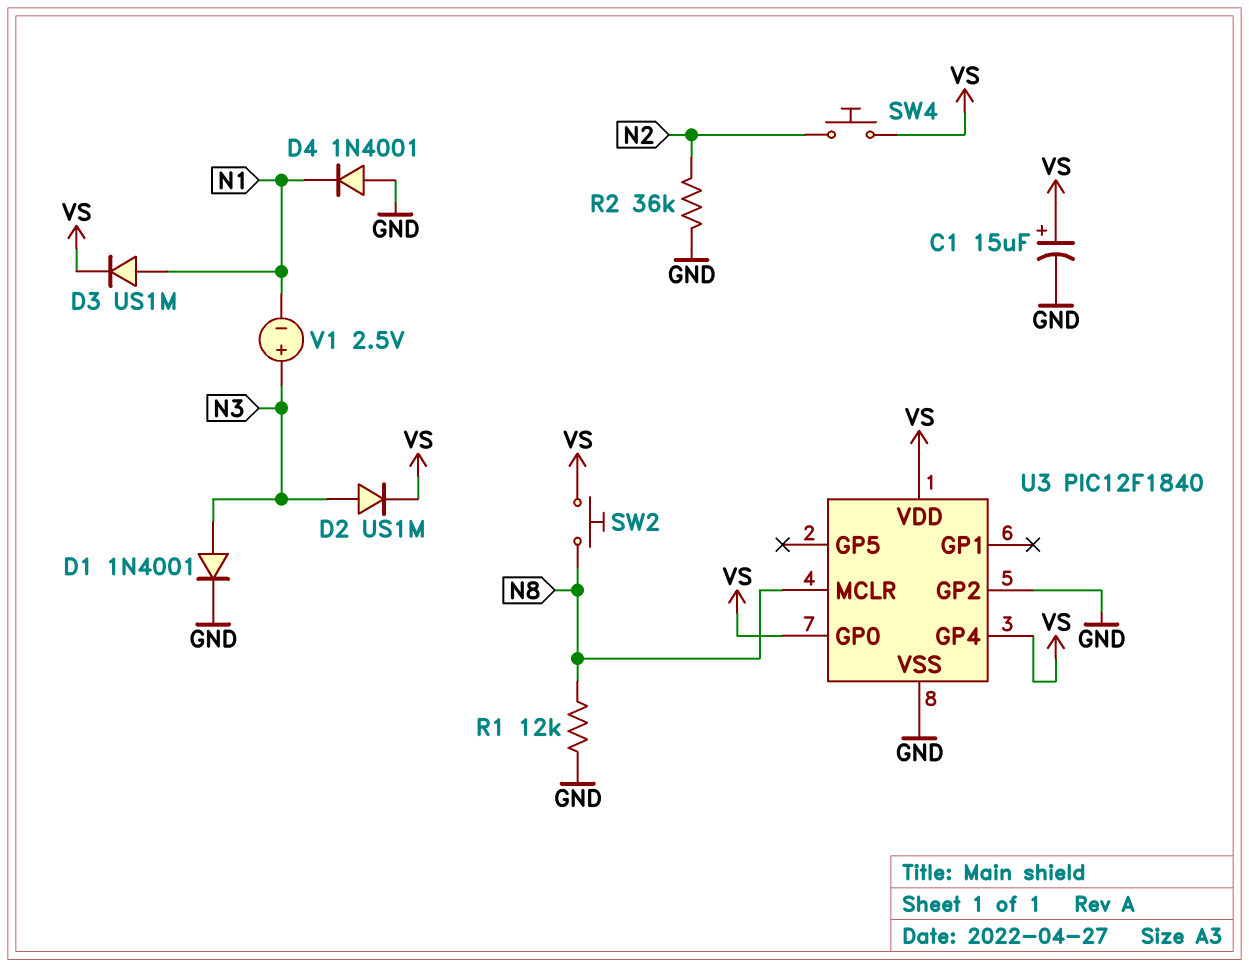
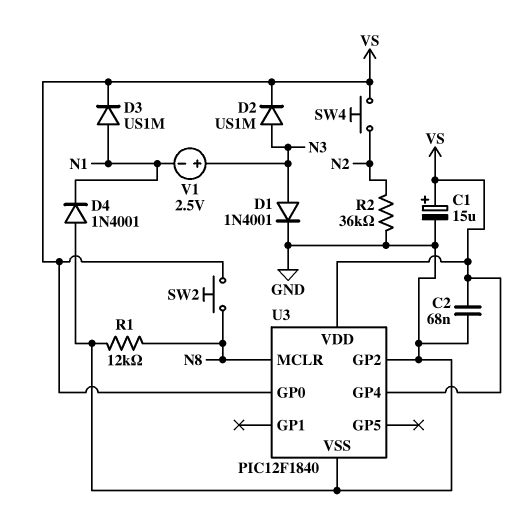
C2: none -> 68nF (GND, VS)

